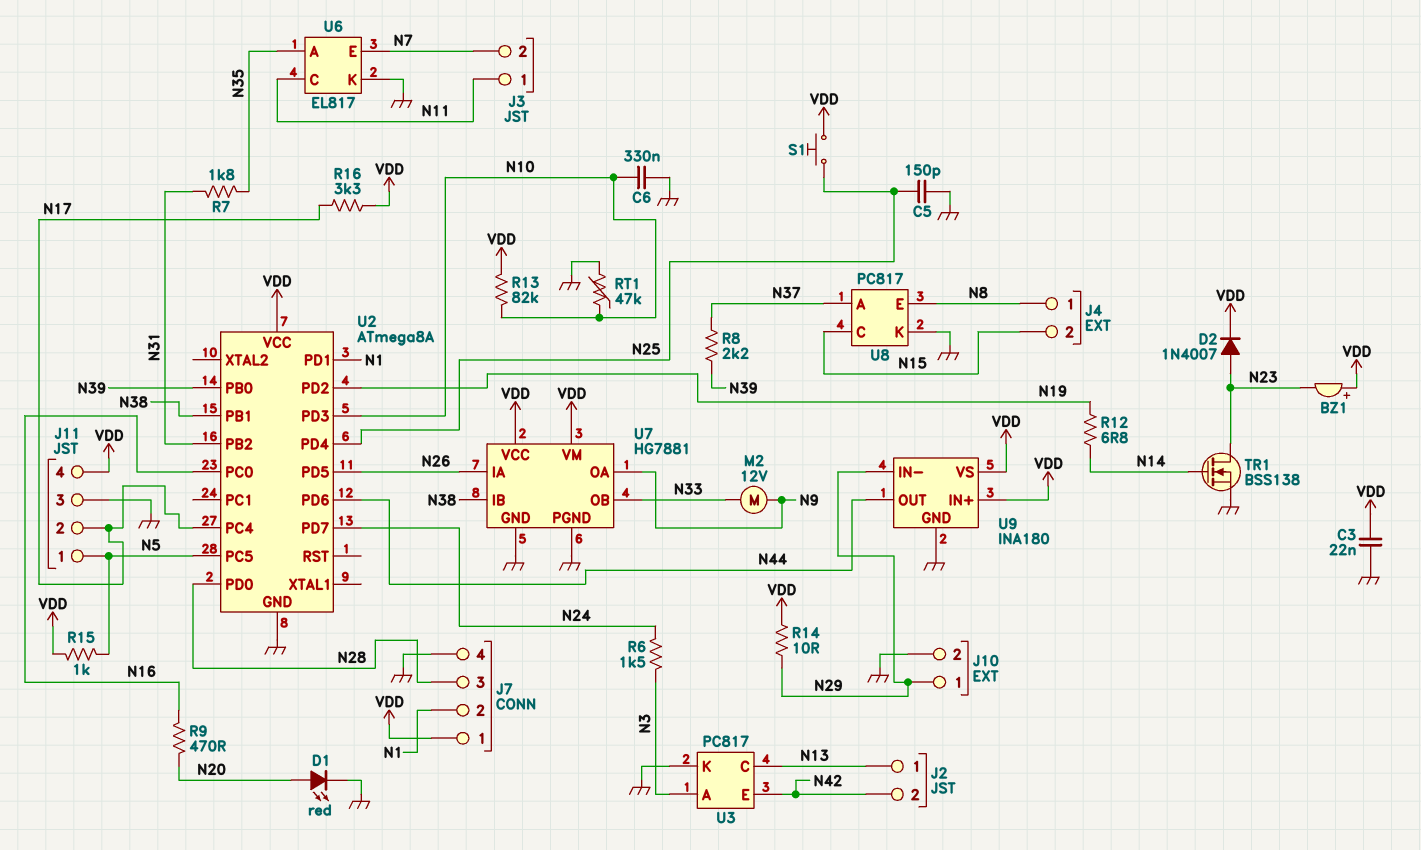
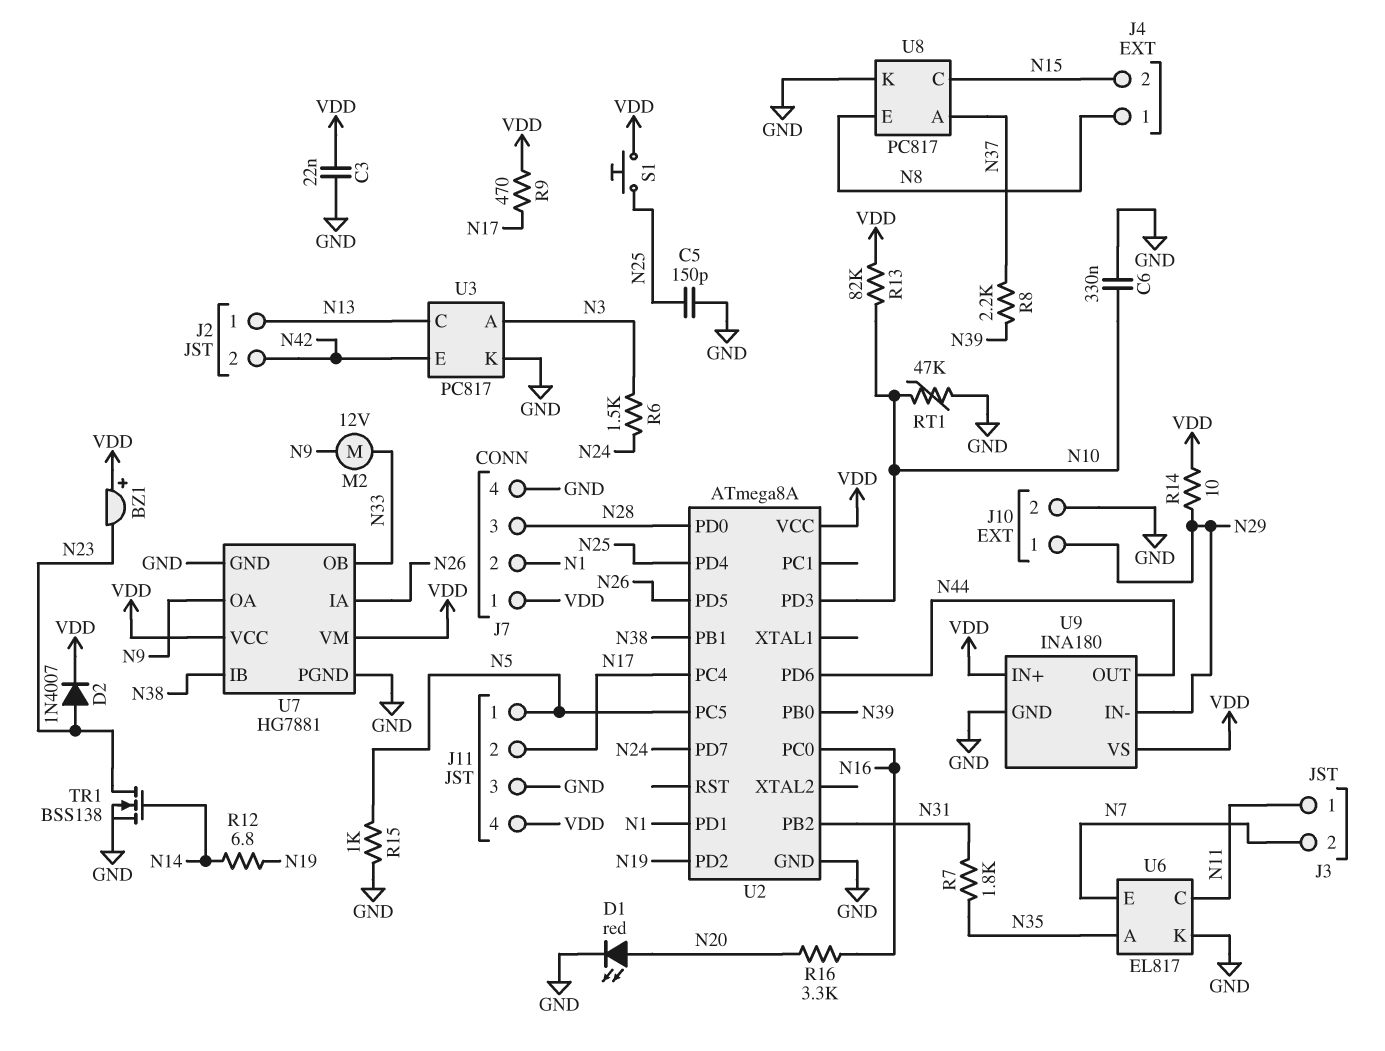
R9: 470 (N16, N20) -> 470 (N17, VDD)
R15: 1k (N5, VDD) -> 1k (GND, N5)
R16: 3.3k (N17, VDD) -> 3.3k (N16, N20)

